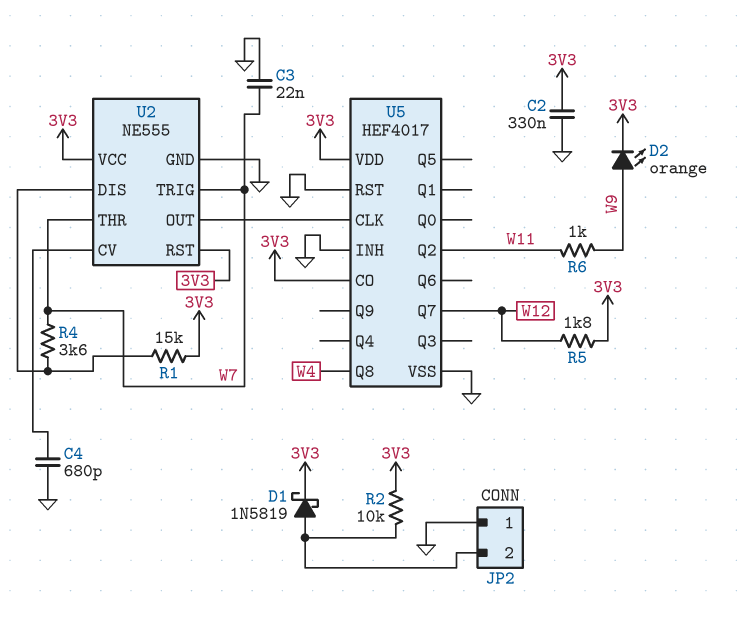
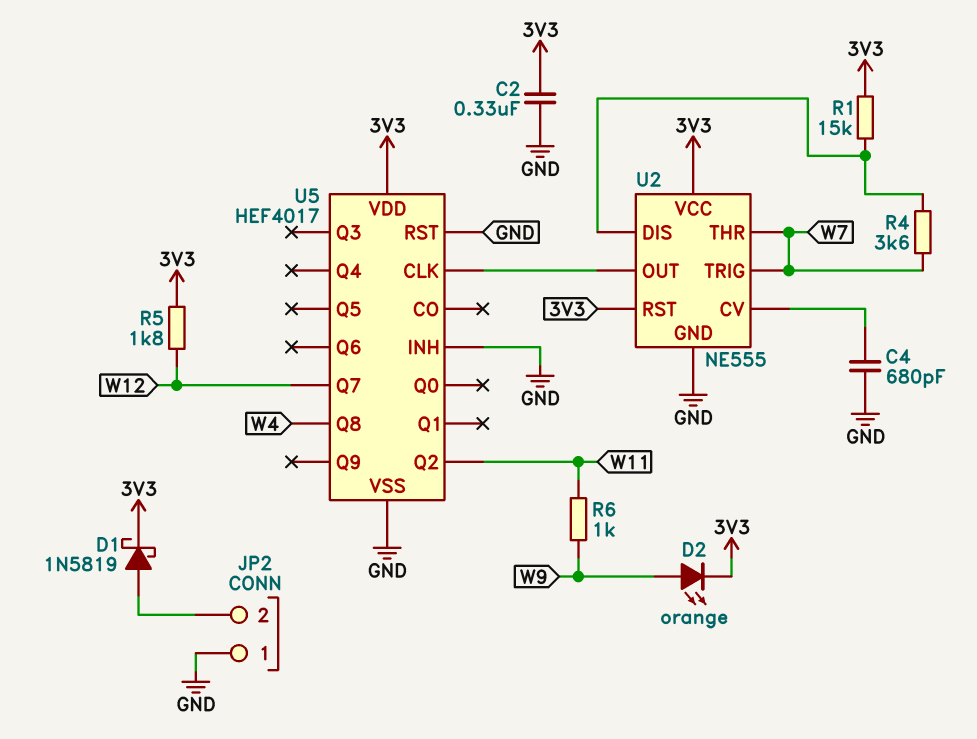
C3: 22nF (GND, W7) -> none
R2: 10k (3V3, JP2/2) -> none
U5 pin CO: 3V3 -> none

